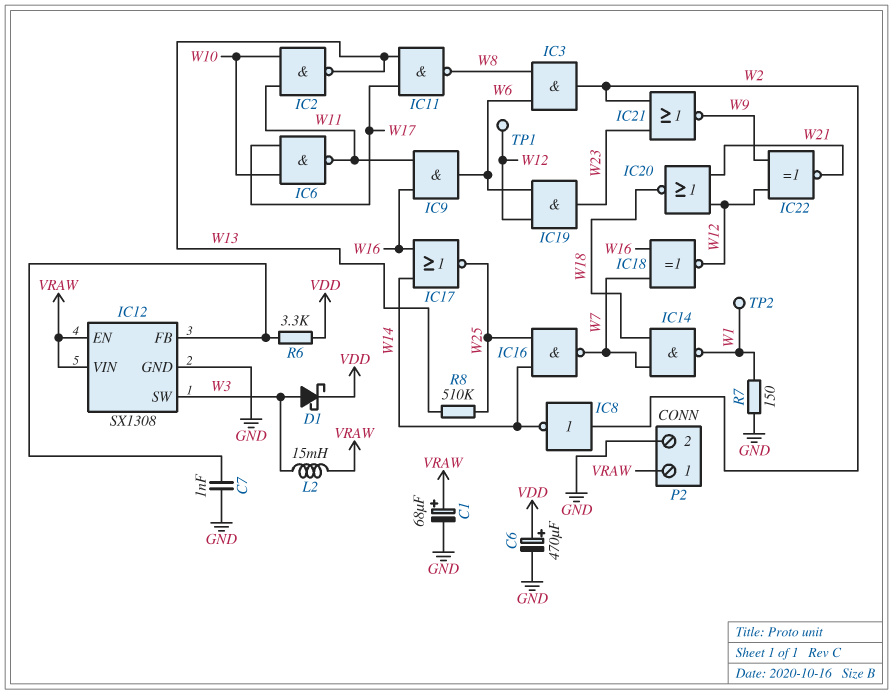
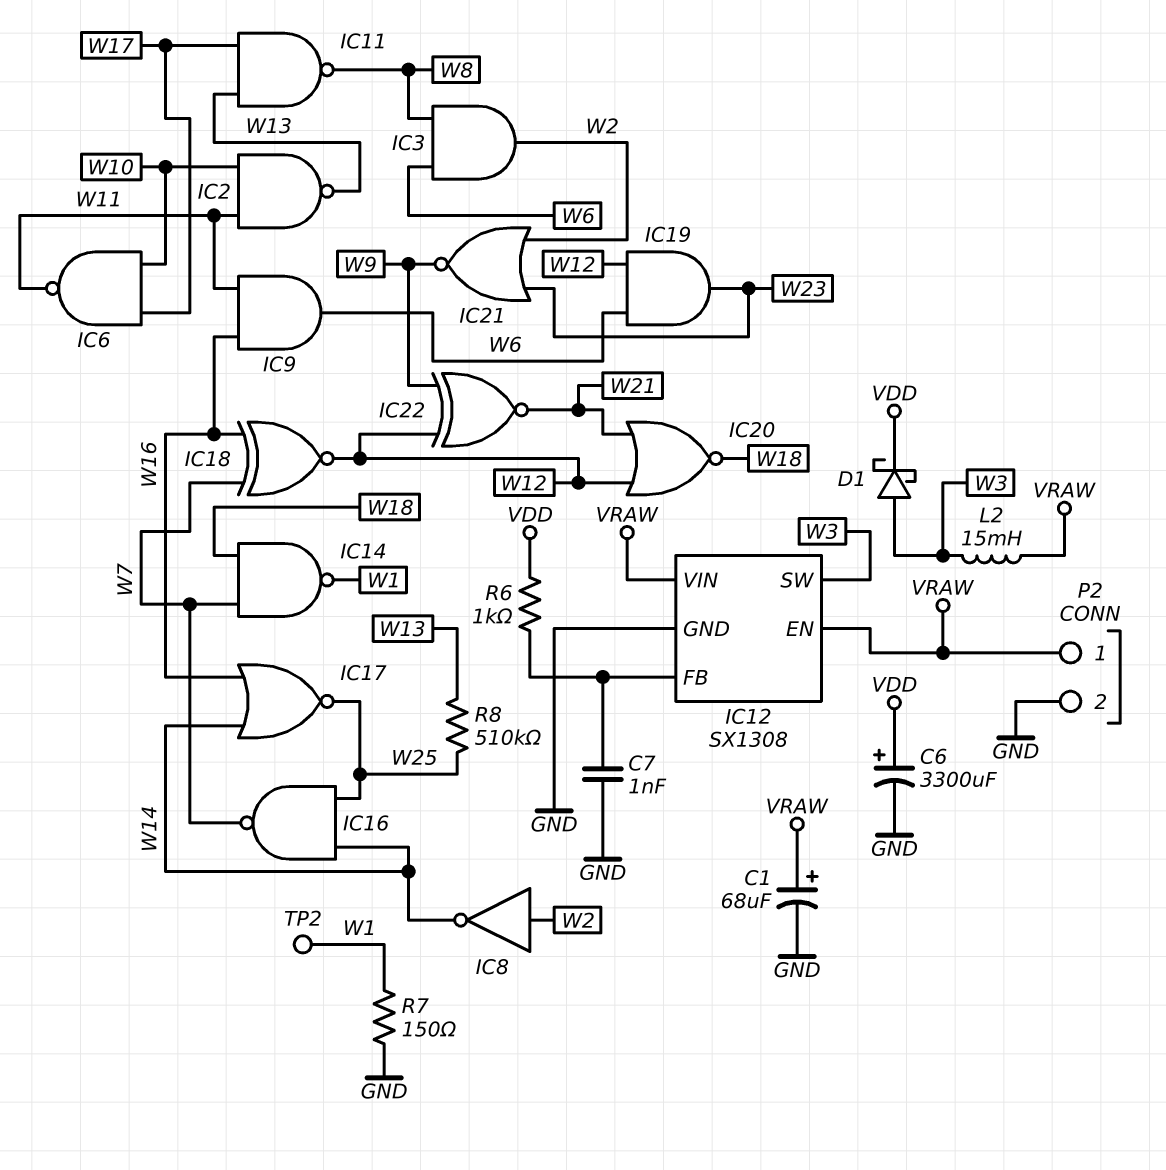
C6: 470uF (plus VDD, minus GND) -> 3300uF (plus VDD, minus GND)
R6: 3.3k (IC12/FB, VDD) -> 1k (IC12/FB, VDD)
TP1: test point (W12) -> none

